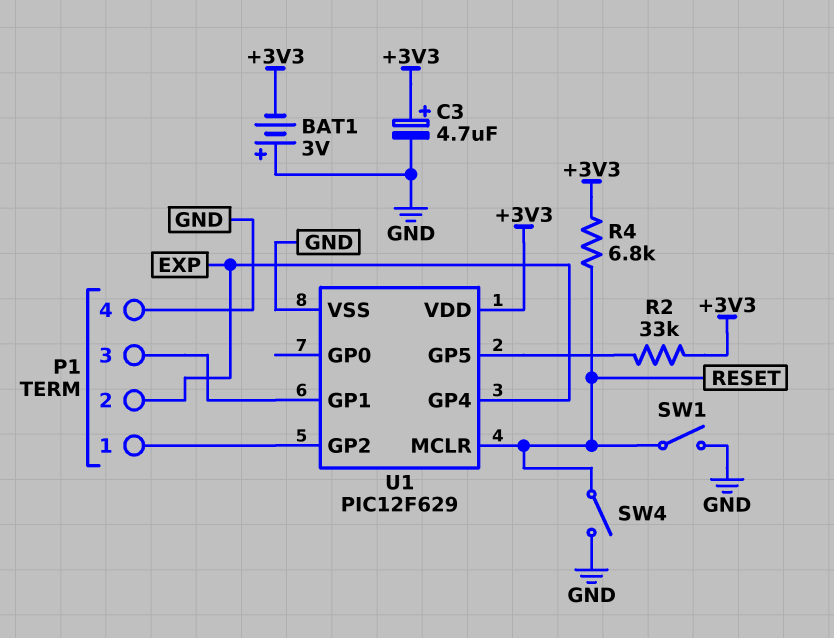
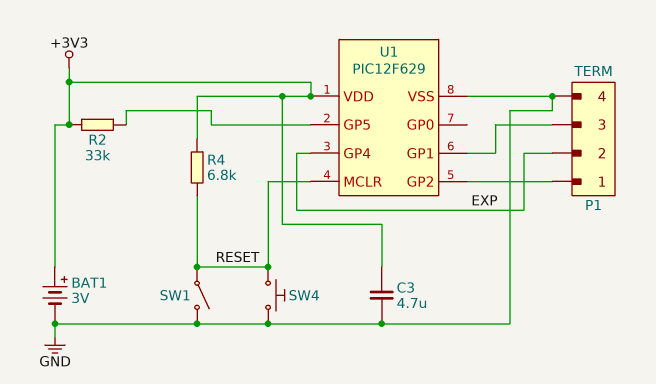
BAT1: 3V (plus GND, minus +3V3) -> 3V (plus +3V3, minus GND)
C3: 4.7uF (plus +3V3, minus GND) -> 4.7uF (+3V3, GND)
SW4: switch (GND, RESET) -> button (GND, RESET)

